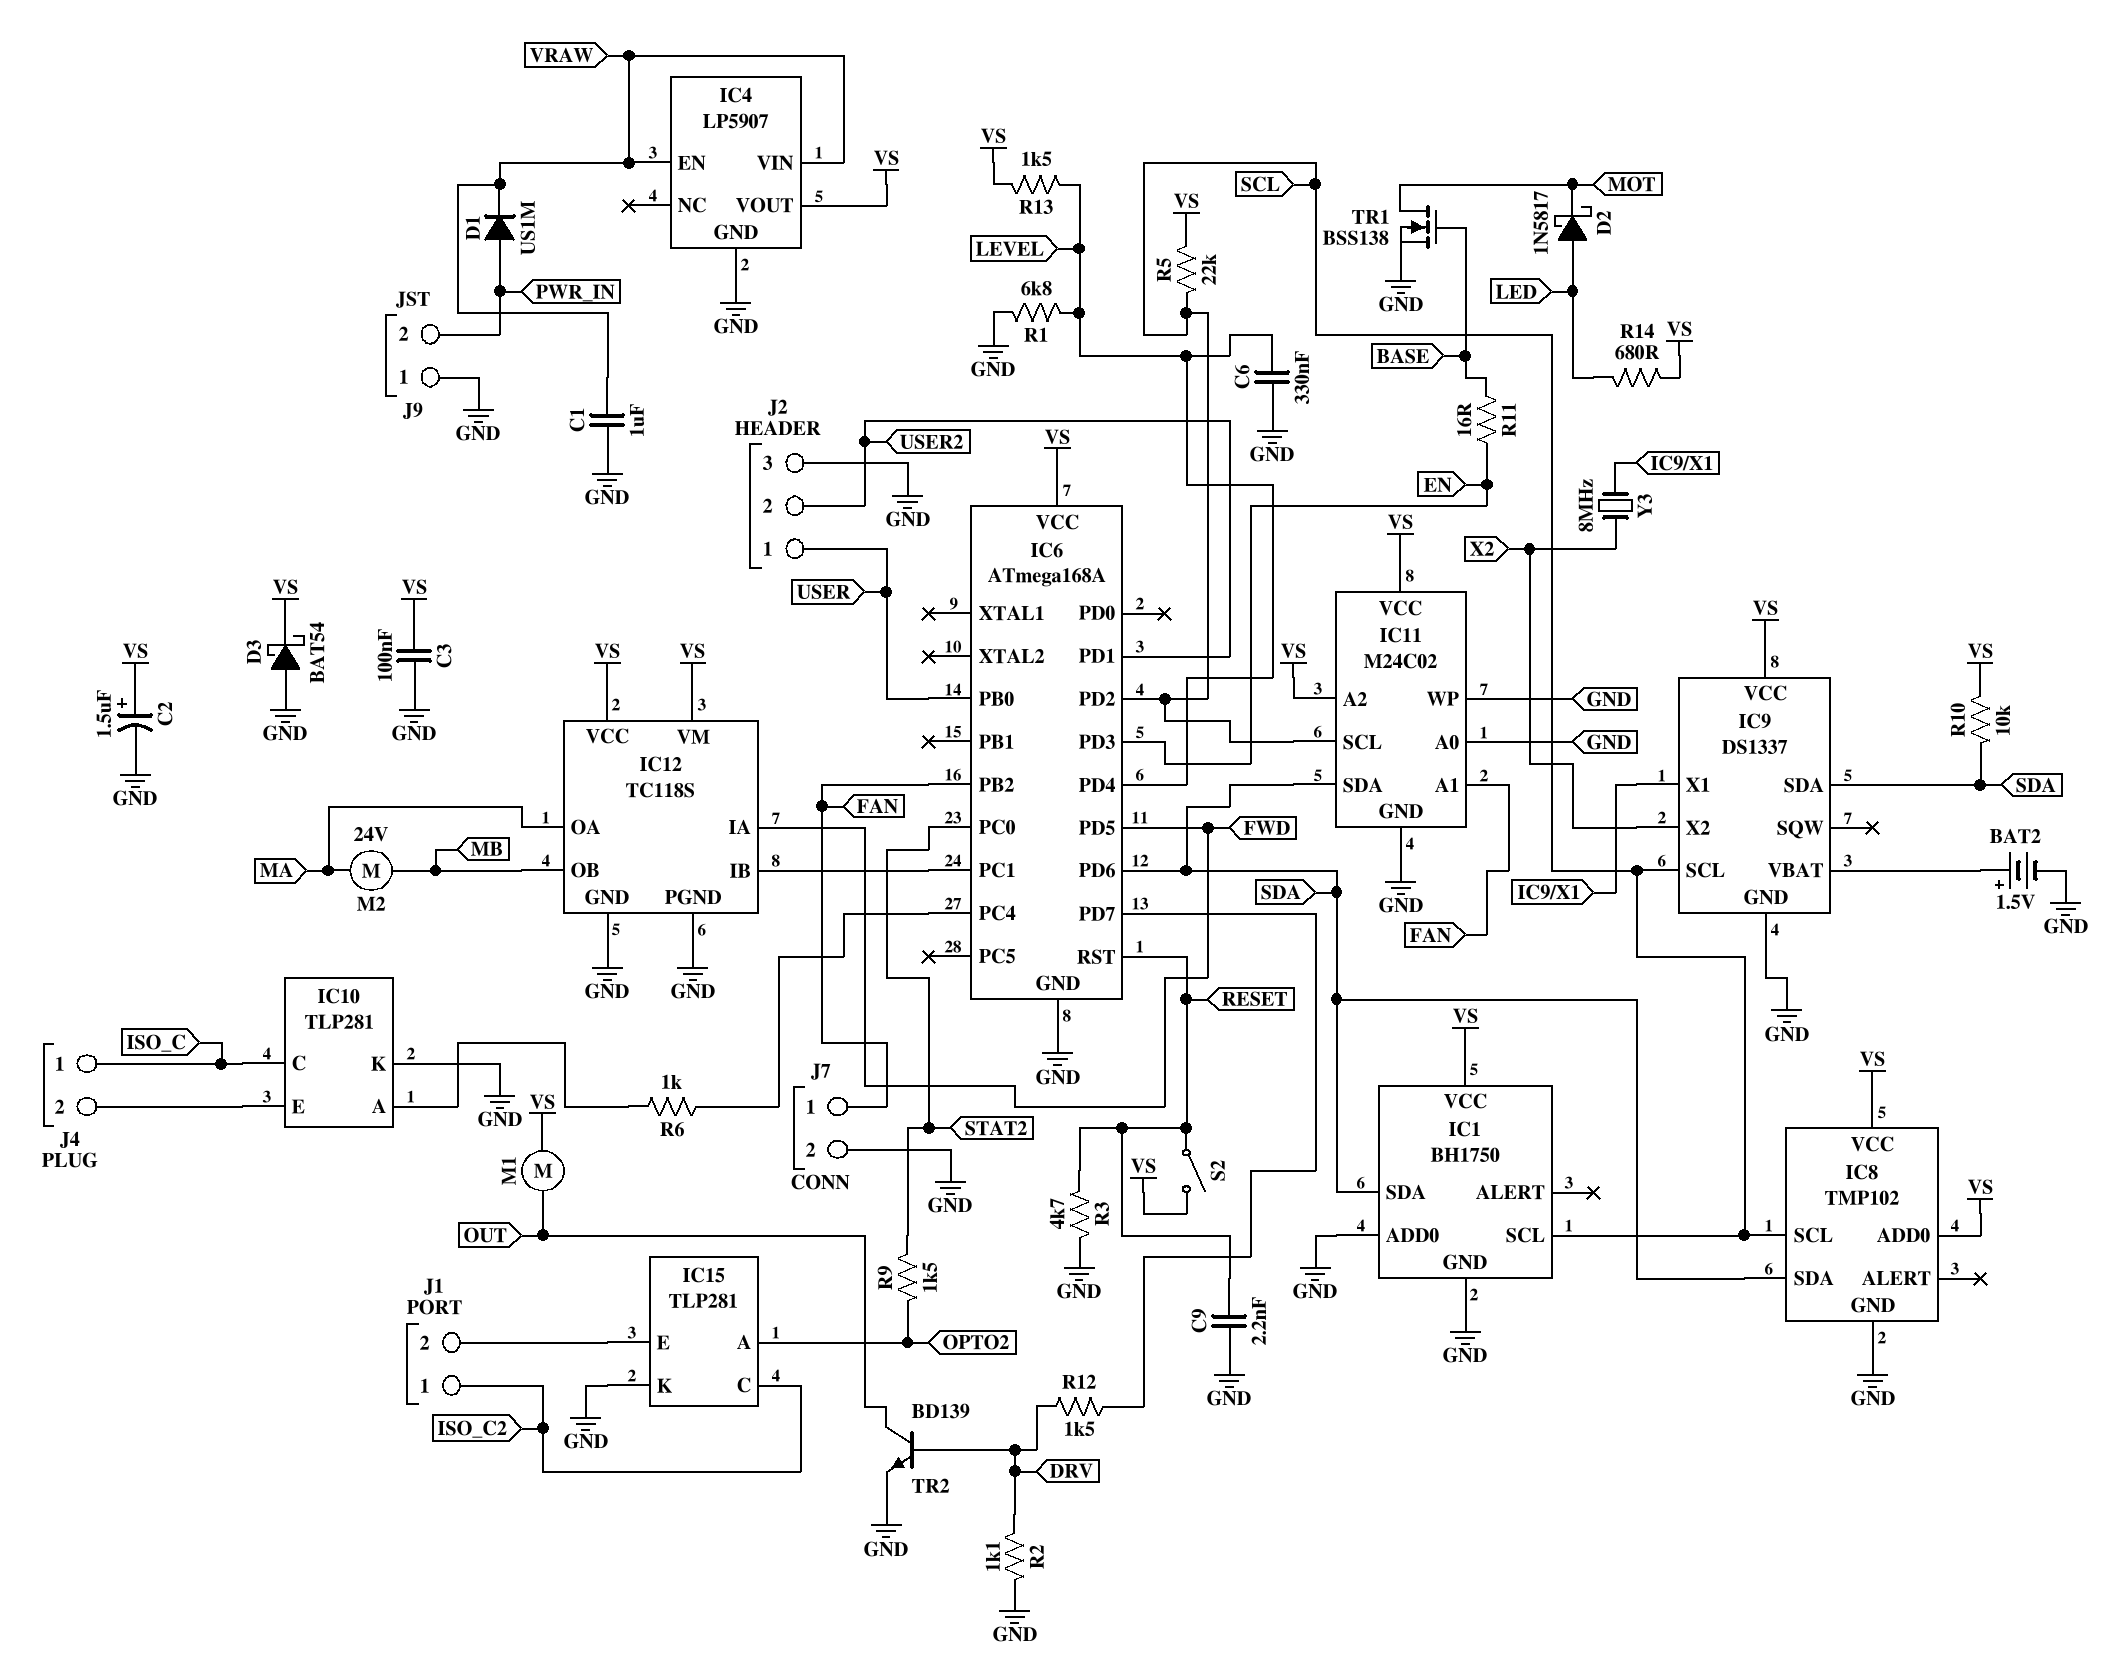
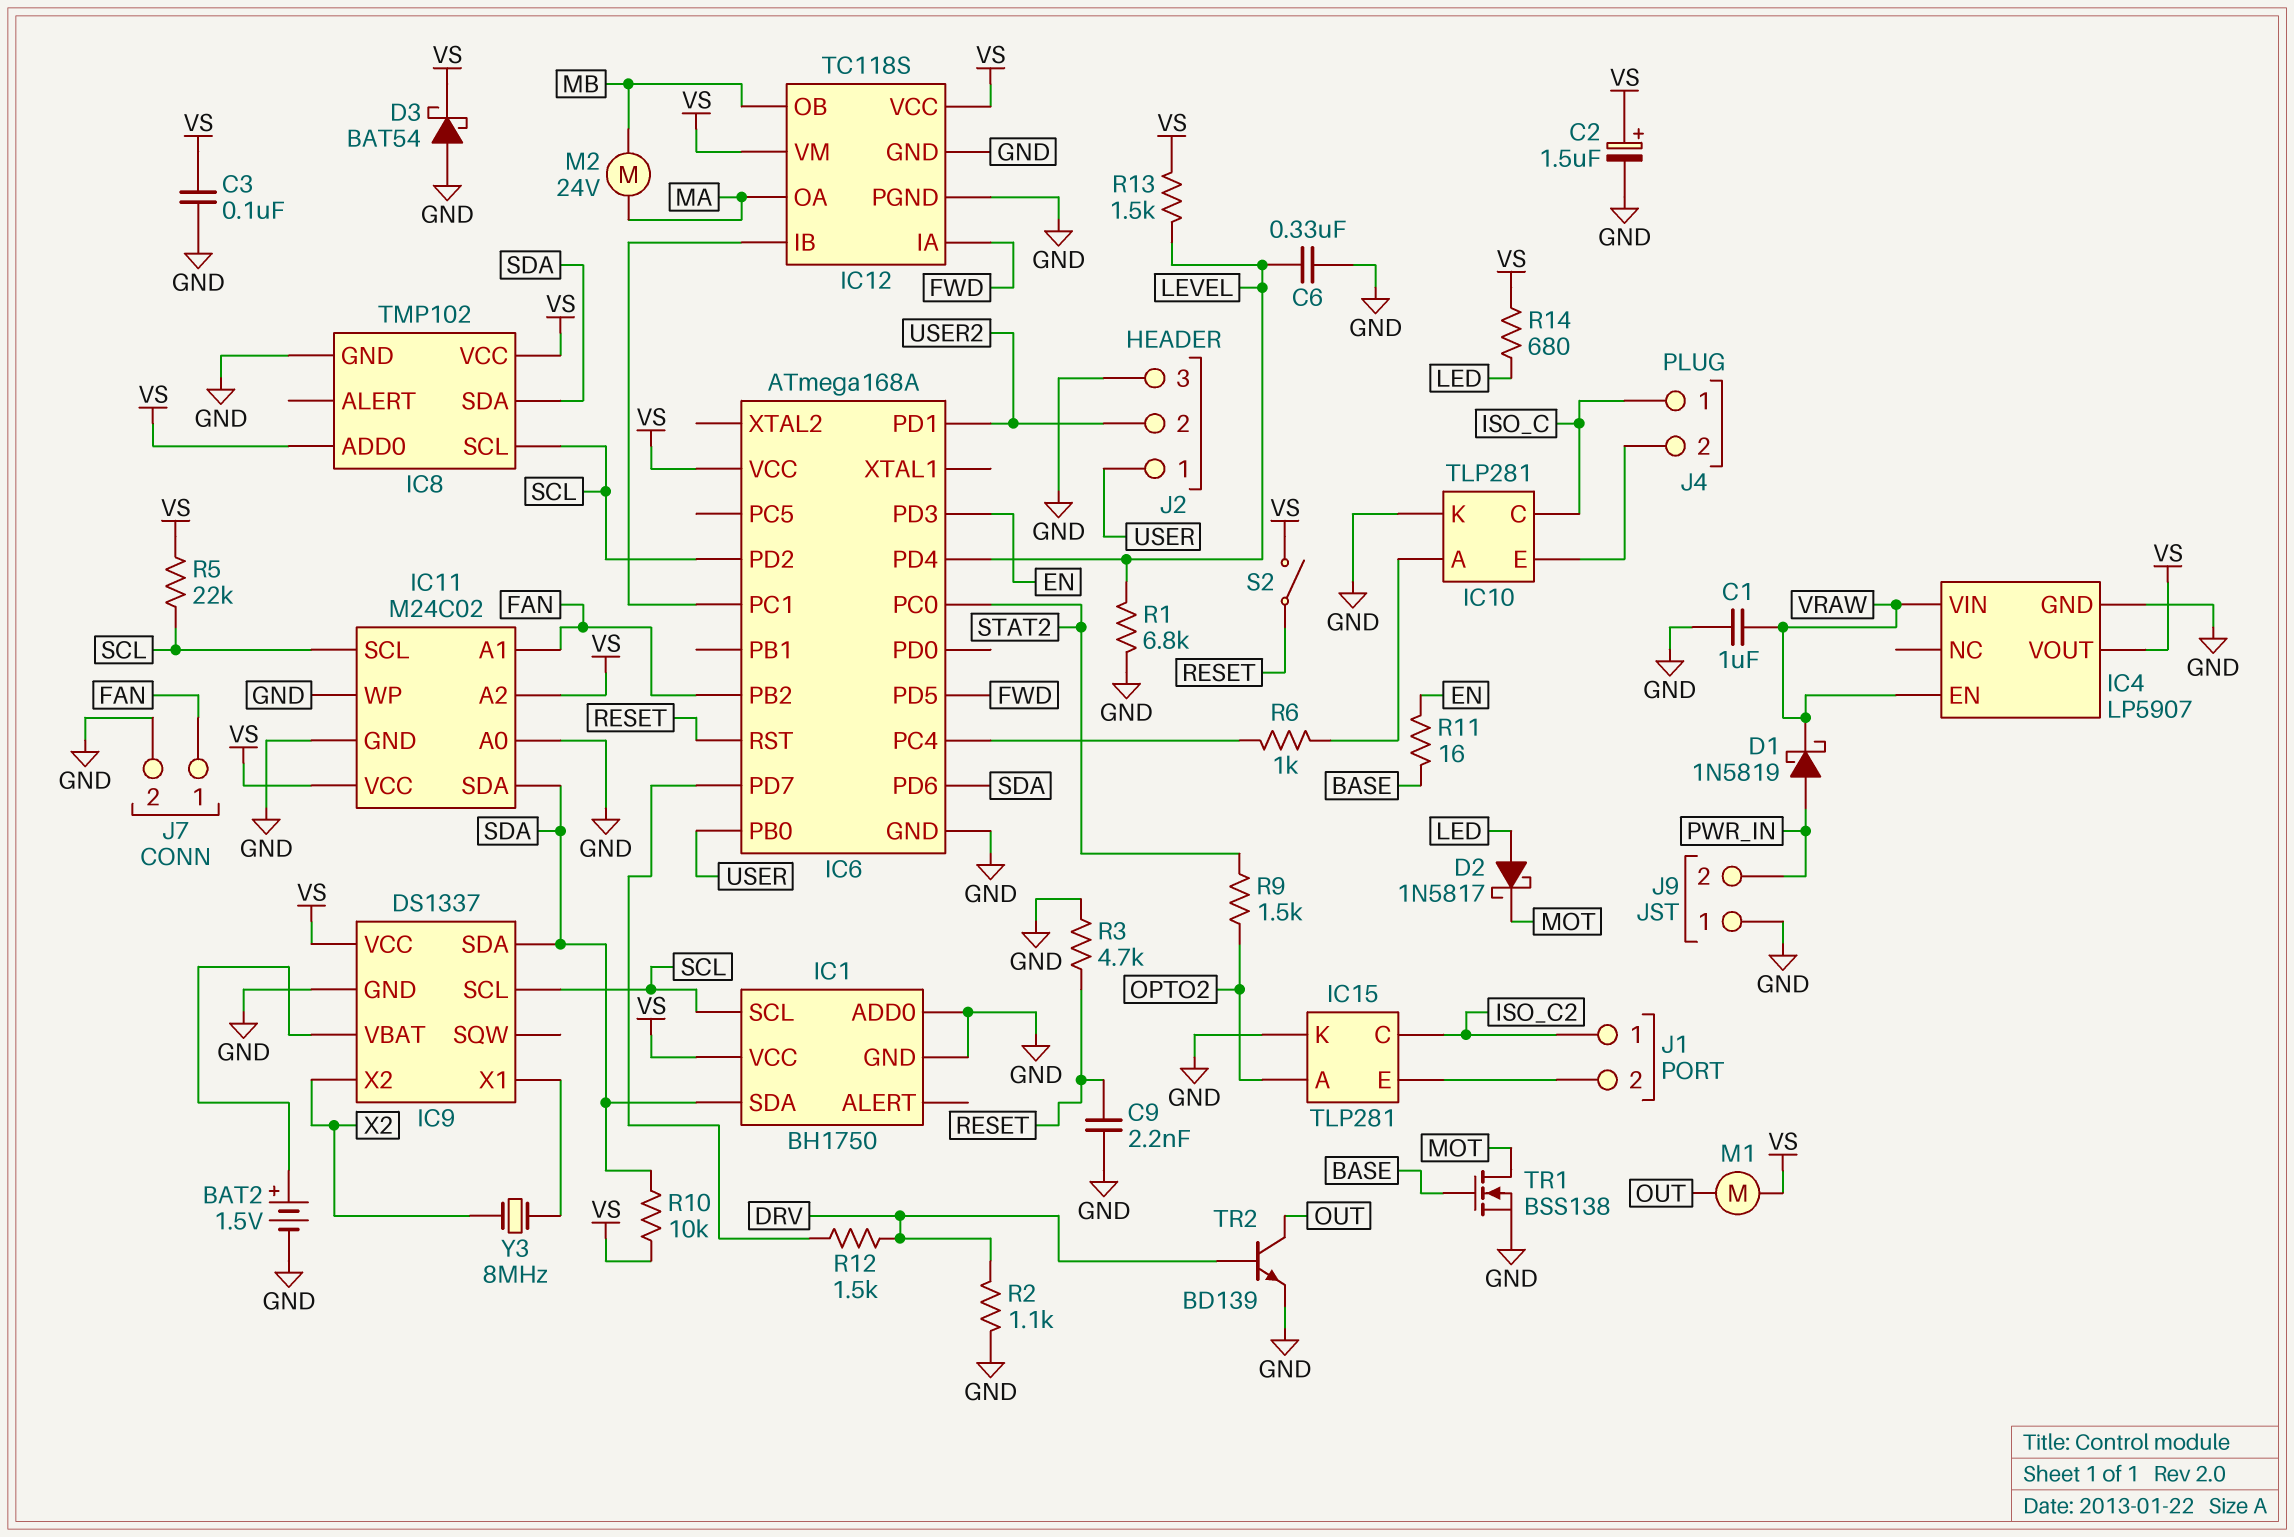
D1: diode US1M (A PWR_IN, K VRAW) -> schottky 1N5819 (A PWR_IN, K VRAW)

